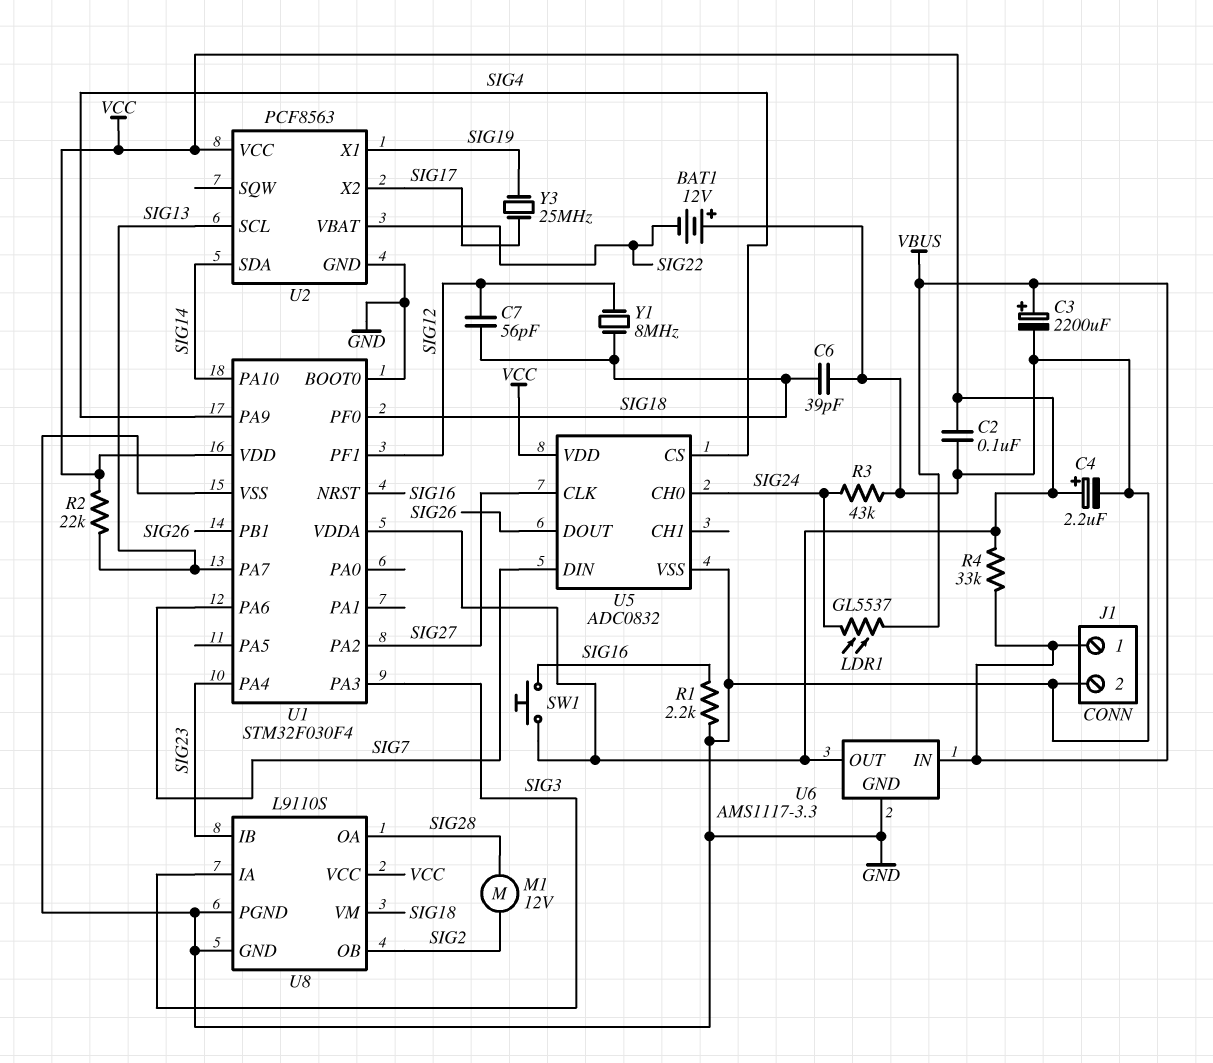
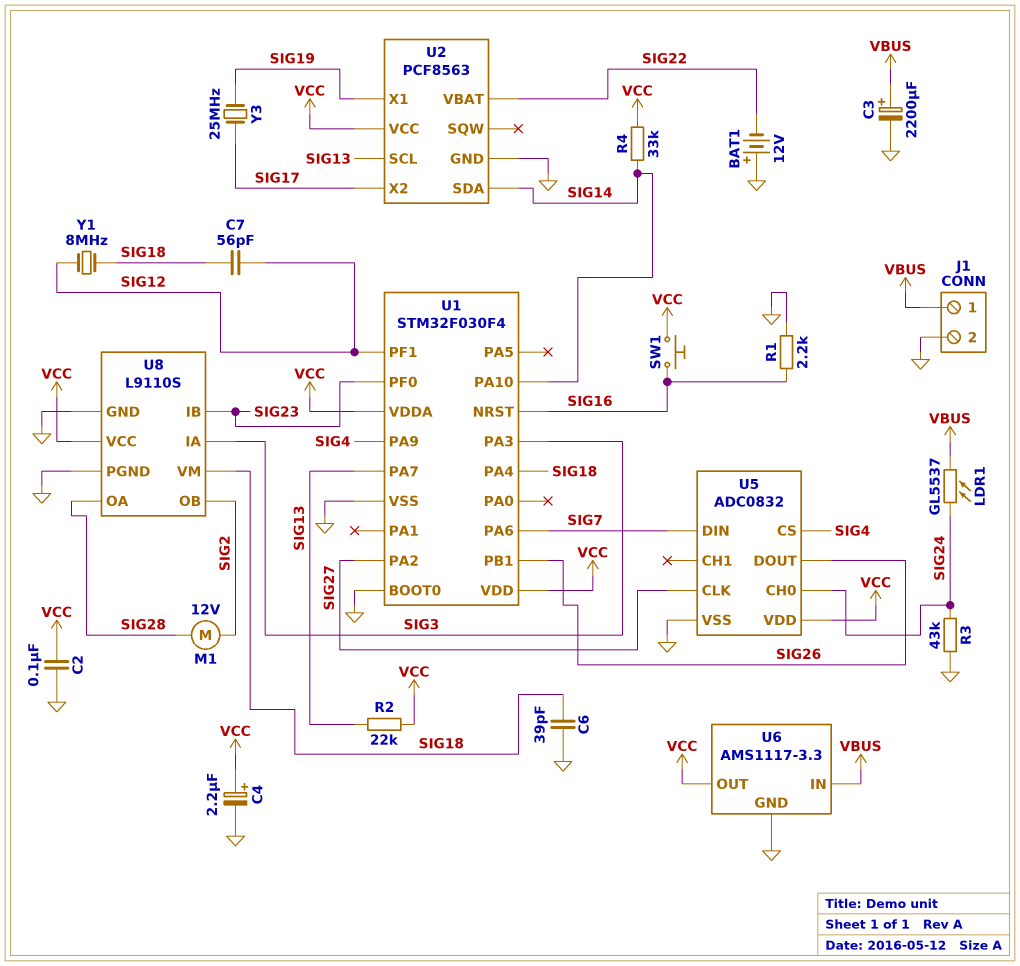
R4: 33k (VBUS, VCC) -> 33k (SIG14, VCC)
U1 pin PA4: SIG23 -> SIG18
U1 pin PF0: SIG18 -> SIG23

